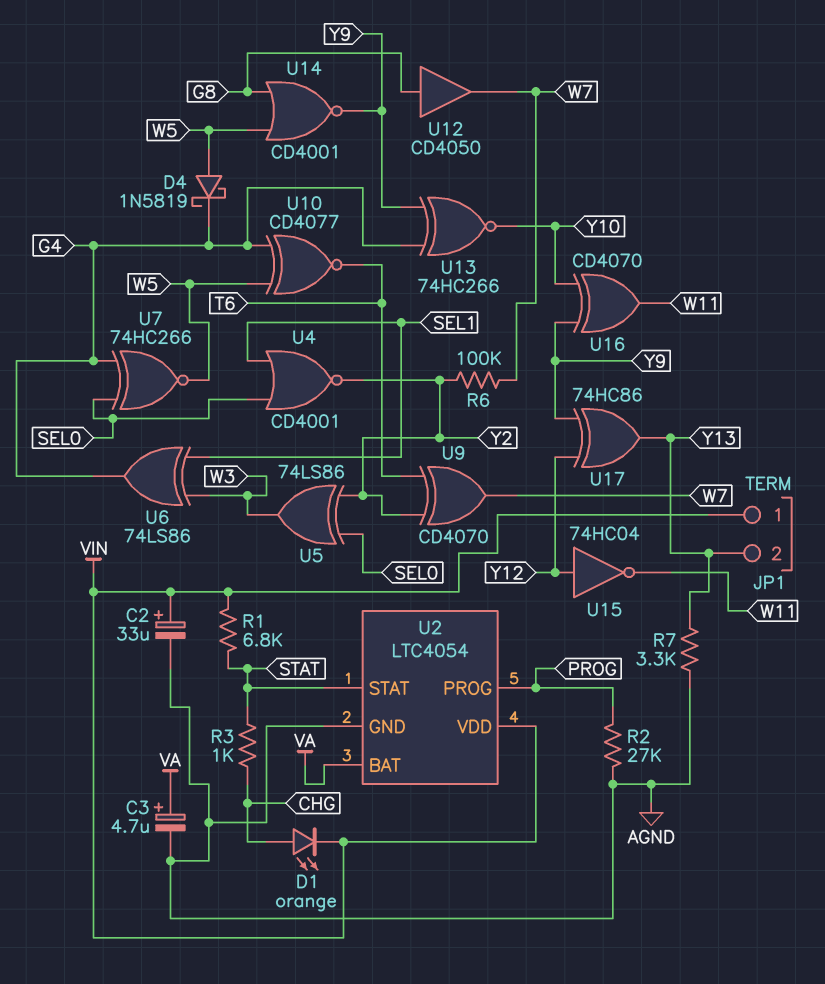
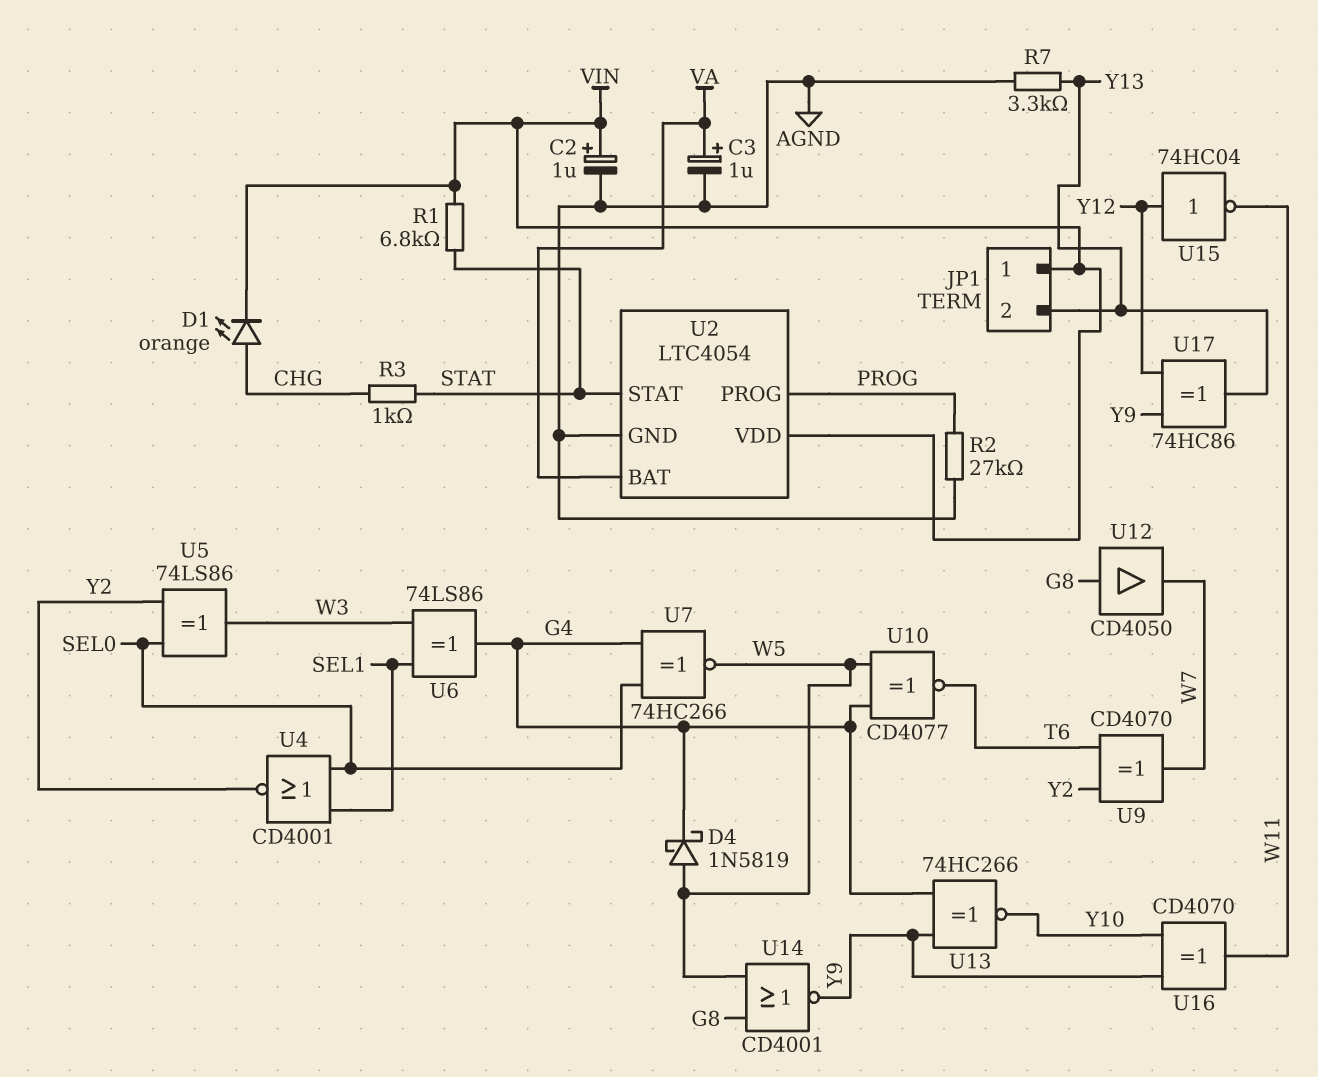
C2: 33uF (plus VIN, minus AGND) -> 1uF (plus VIN, minus AGND)
C3: 4.7uF (plus VA, minus AGND) -> 1uF (plus VA, minus AGND)
R6: 100k (W7, Y2) -> none

